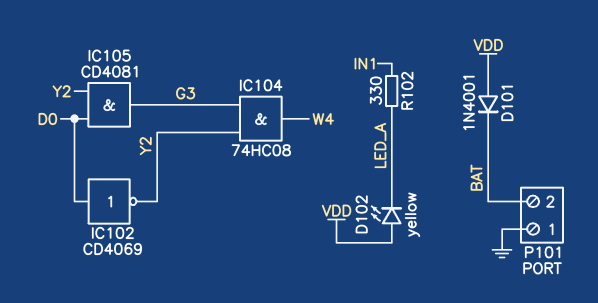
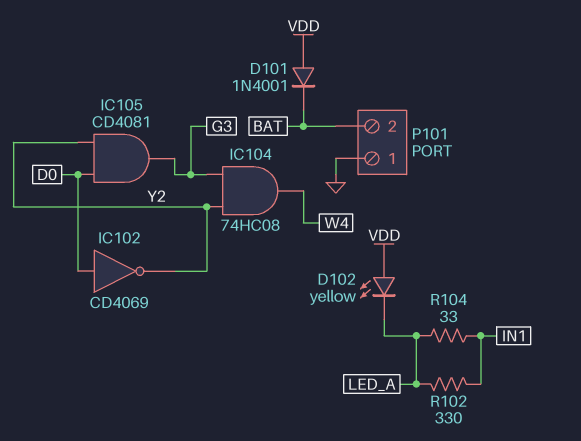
R104: none -> 33 (IN1, LED_A)

